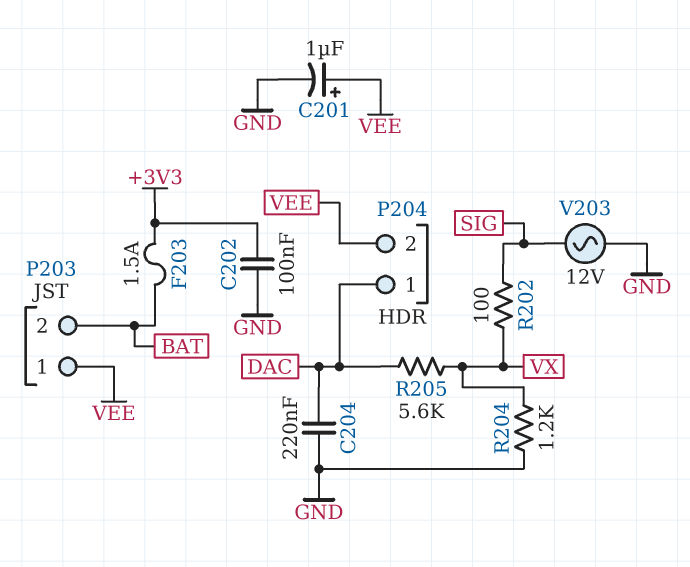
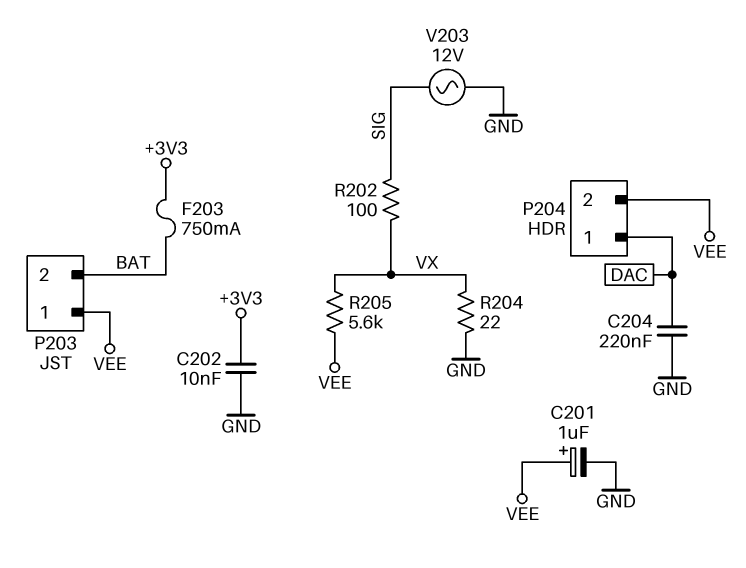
C202: 100nF (+3V3, GND) -> 10nF (+3V3, GND)
F203: 1.5A (+3V3, BAT) -> 750mA (+3V3, BAT)
R204: 1.2k (GND, VX) -> 22 (GND, VX)
R205: 5.6k (DAC, VX) -> 5.6k (VEE, VX)

